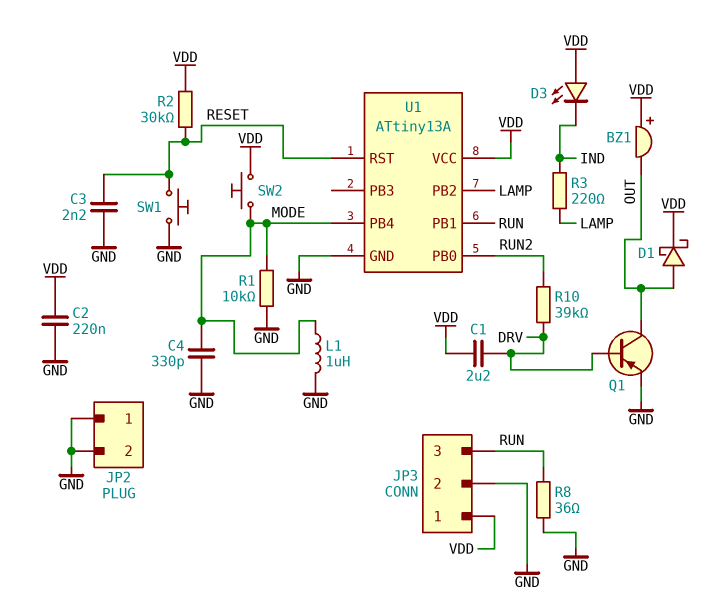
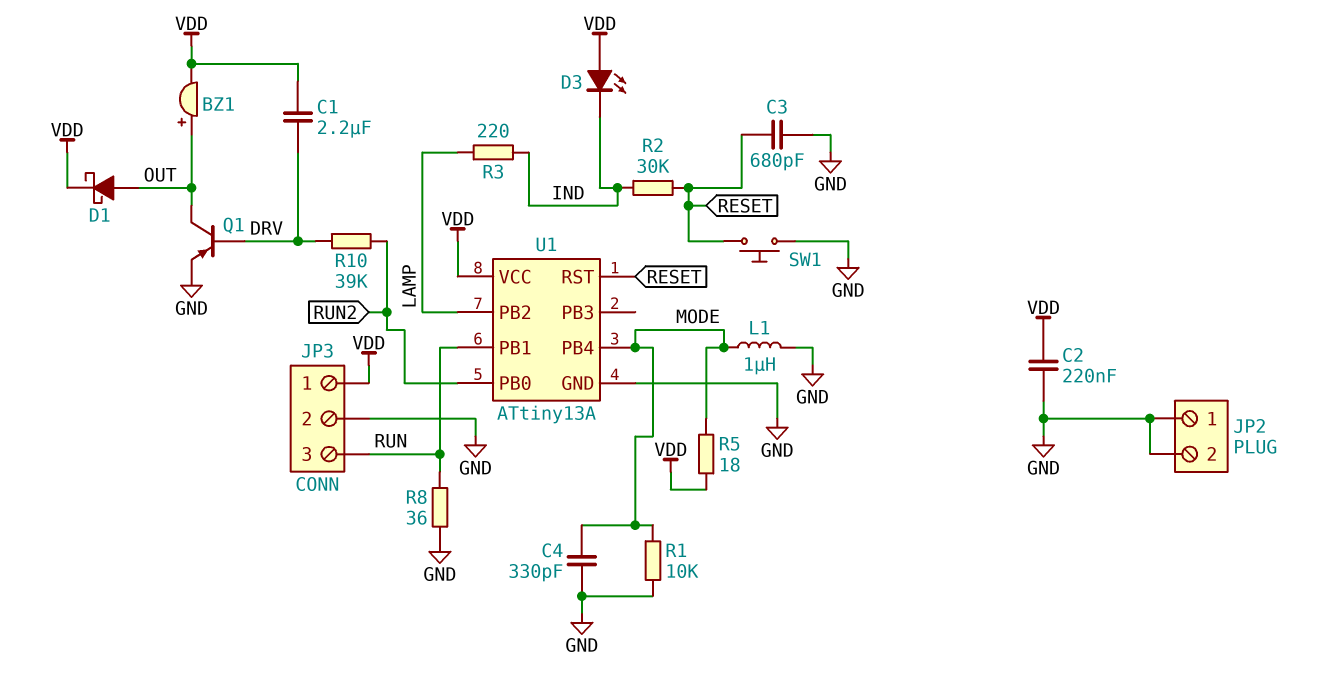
BZ1: buzzer (plus VDD, minus OUT) -> buzzer (plus OUT, minus VDD)
C3: 2.2nF (GND, RESET) -> 680pF (GND, RESET)
R2: 30k (RESET, VDD) -> 30k (IND, RESET)
R5: none -> 18 (MODE, VDD)
SW2: button (MODE, VDD) -> none

